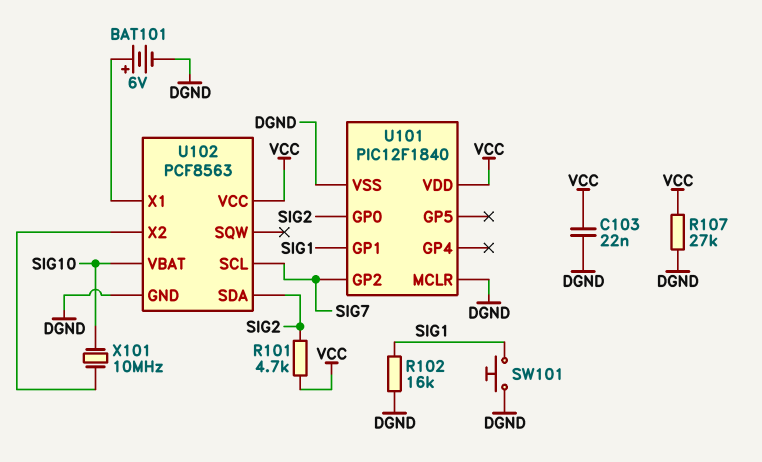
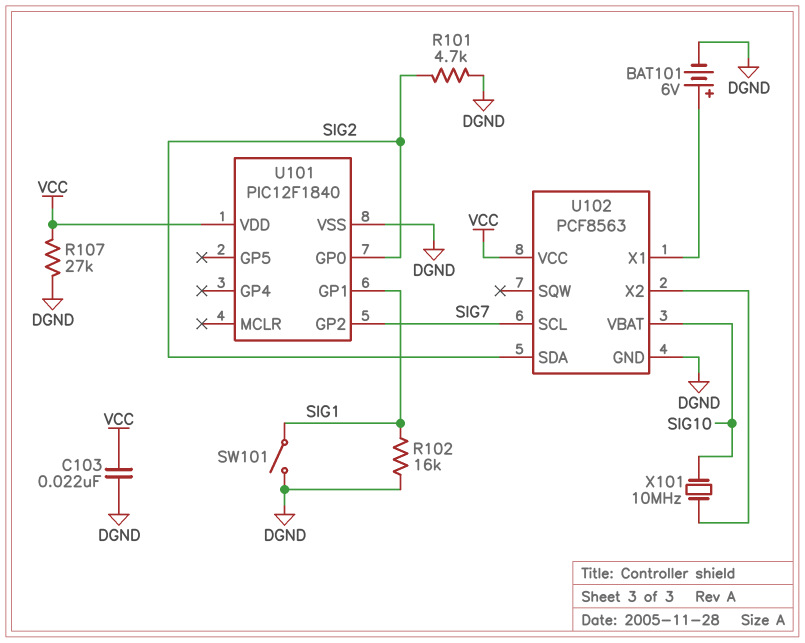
R101: 4.7k (SIG2, VCC) -> 4.7k (DGND, SIG2)
SW101: button (DGND, SIG1) -> switch (DGND, SIG1)
U101 pin MCLR: DGND -> none

